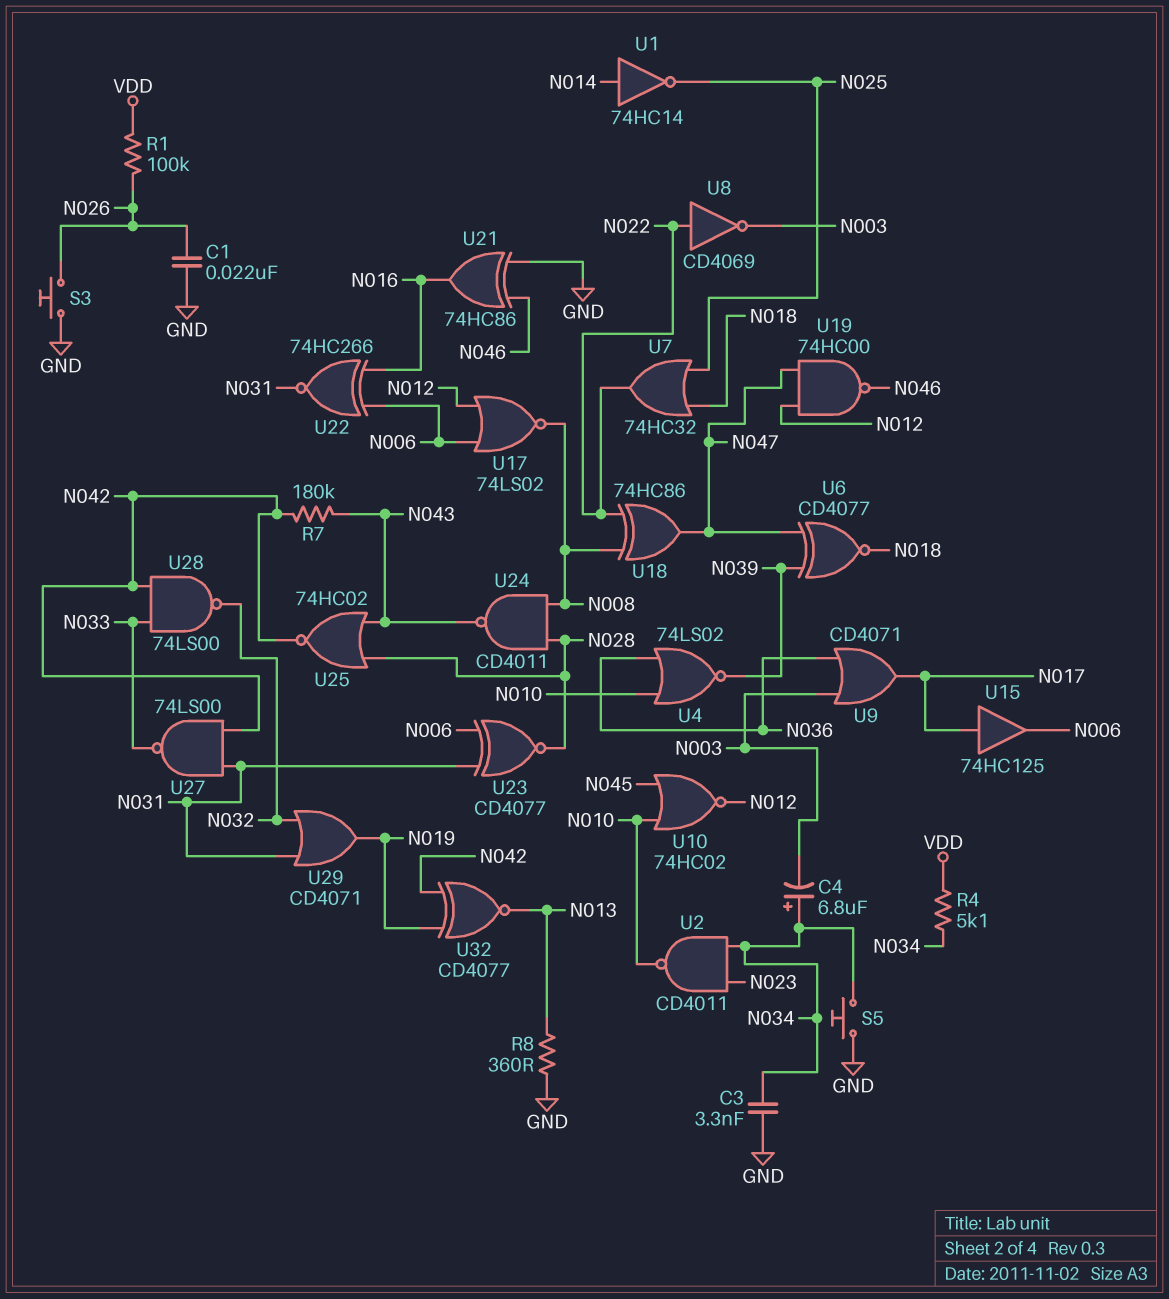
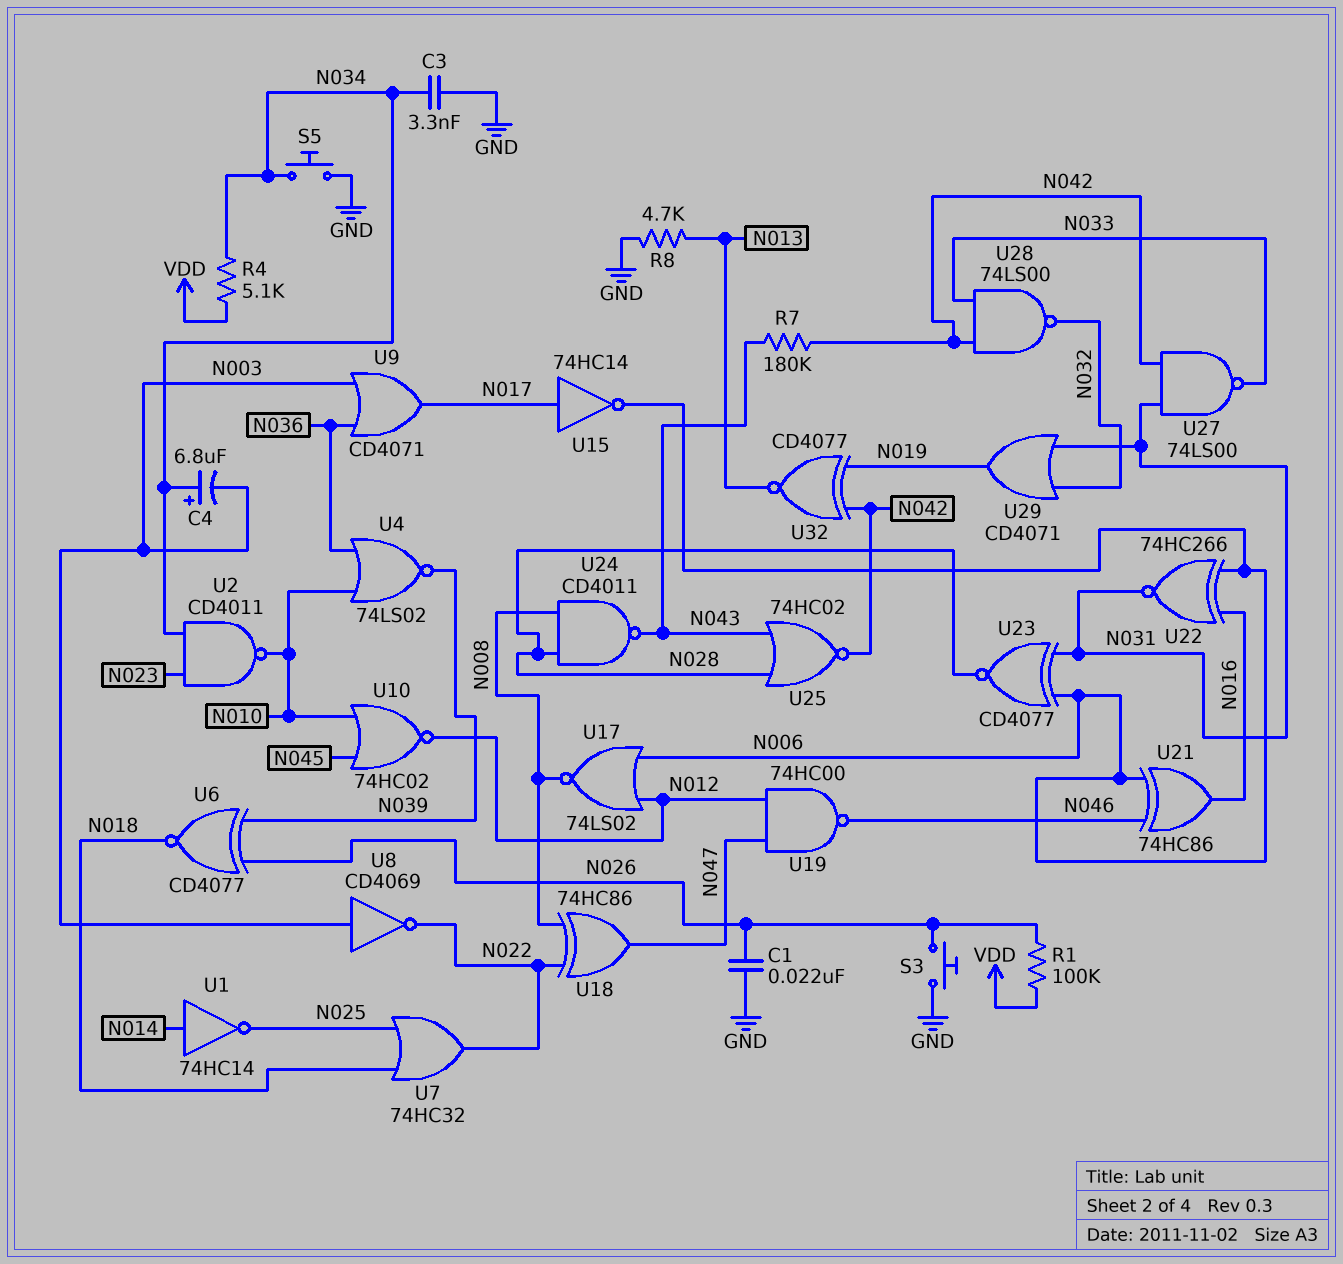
R8: 360 (GND, N013) -> 4.7k (GND, N013)
U6: XNOR CD4077 (in N039, in N047, out N018) -> XNOR CD4077 (in N026, in N039, out N018)
U8: NOT CD4069 (in N022, out N003) -> NOT CD4069 (in N003, out N022)
U15: buffer 74HC125 (in N017, out N006) -> NOT 74HC14 (in N017, out N006)
U21: XOR 74HC86 (in GND, in N046, out N016) -> XOR 74HC86 (in N006, in N046, out N016)

